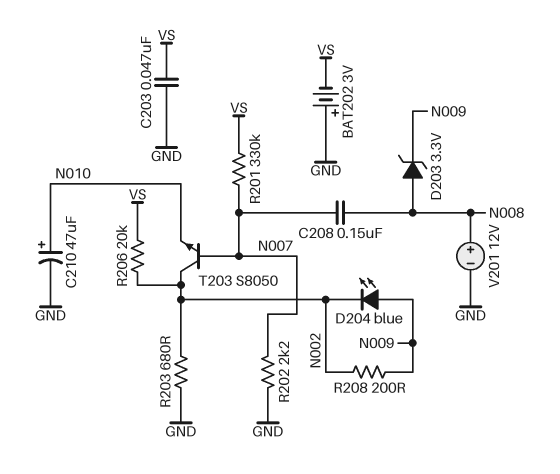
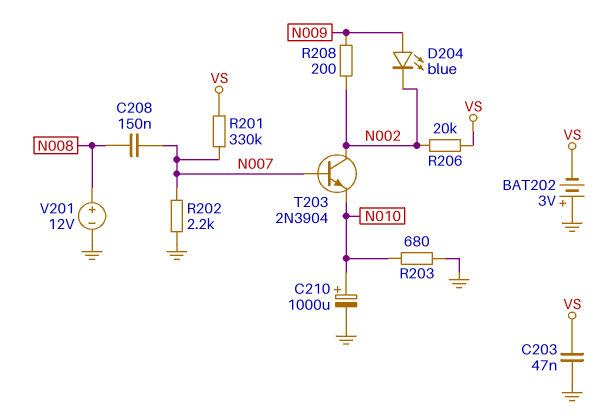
C210: 47uF (plus N010, minus GND) -> 1000uF (plus N010, minus GND)
D203: zener 3.3V (A N008, K N009) -> none
R203: 680 (GND, N002) -> 680 (GND, N010)
T203: NPN S8050 (B N007, C N002, E N010) -> NPN 2N3904 (B N007, C N002, E N010)

